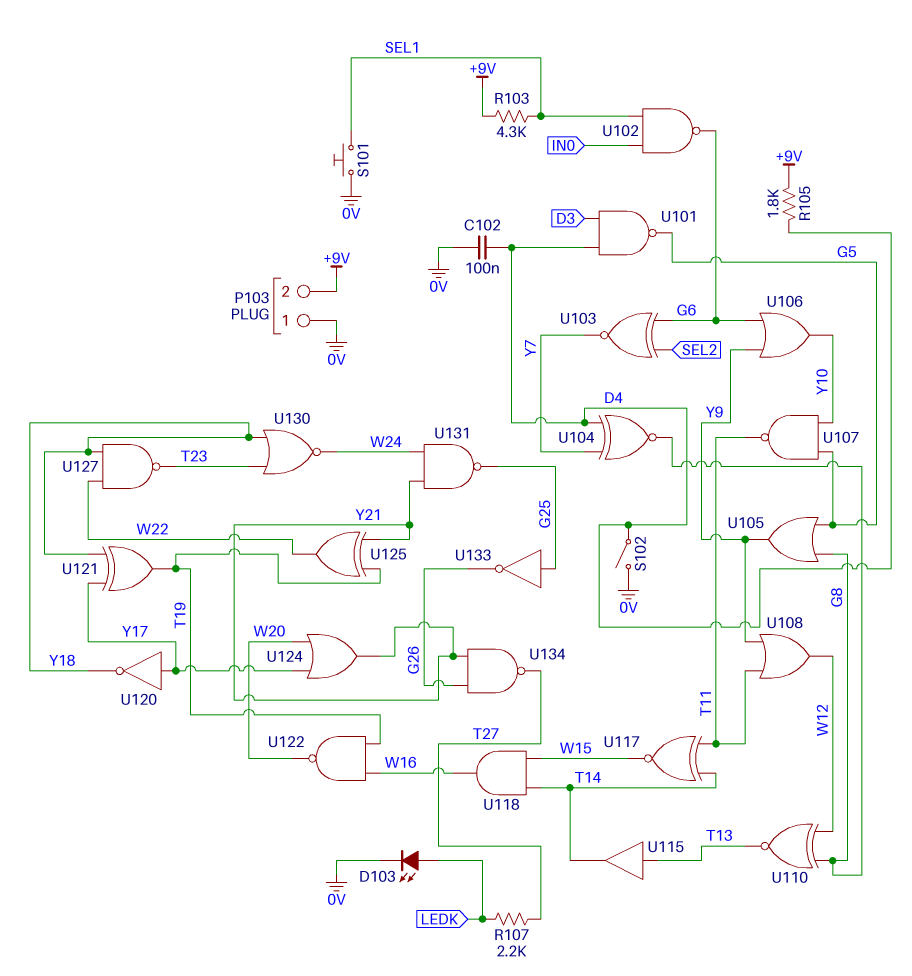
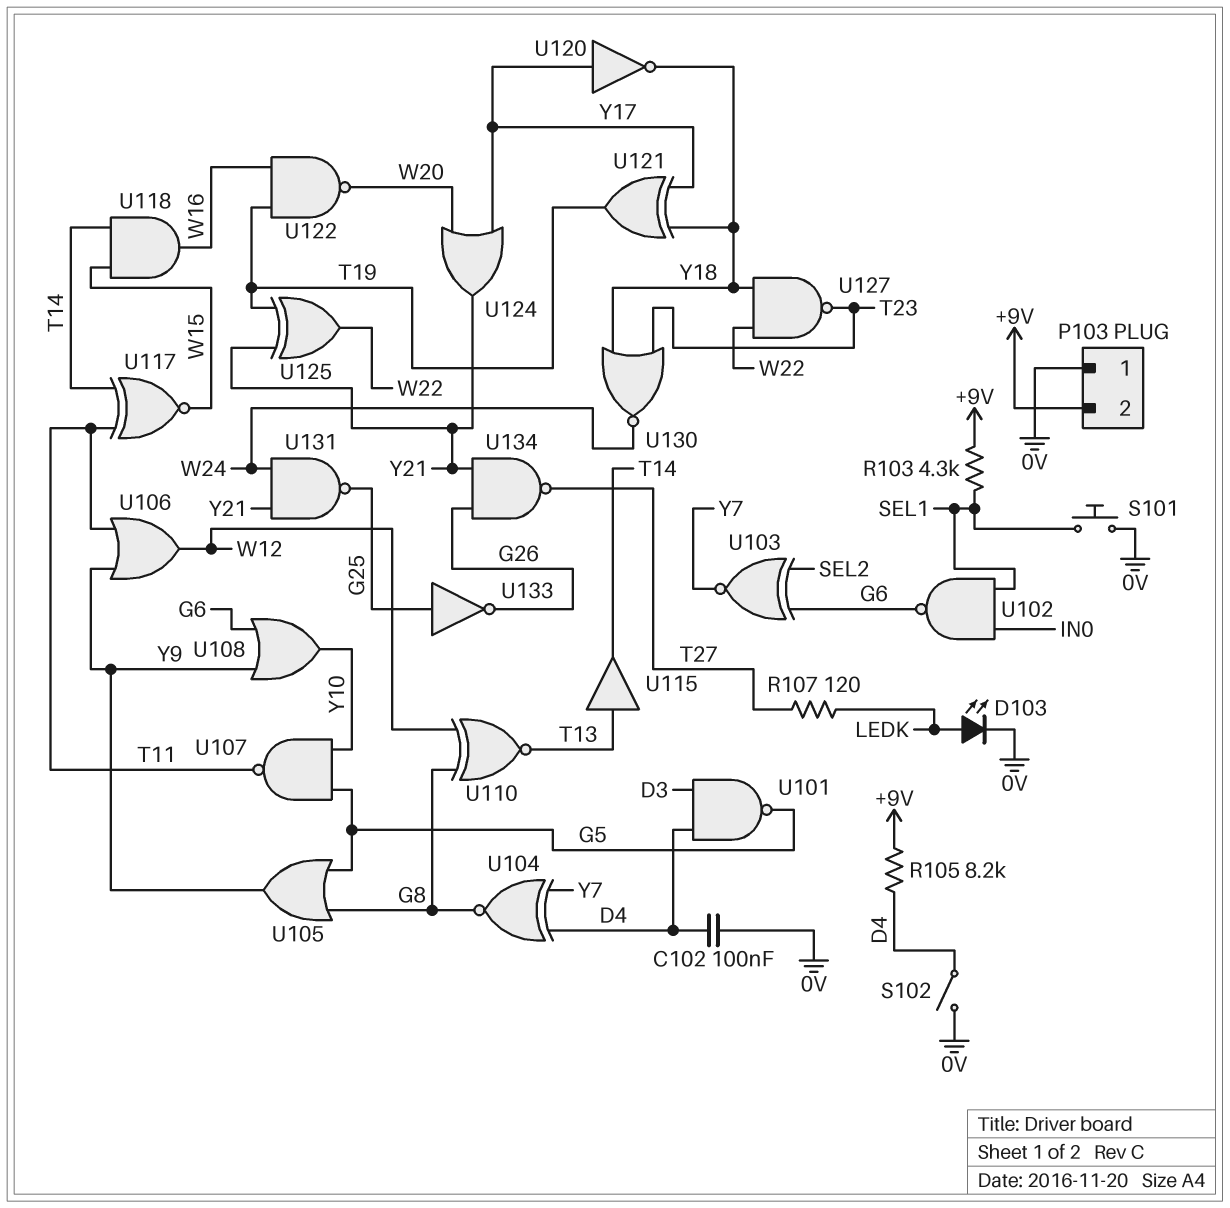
R105: 1.8k (+9V, D4) -> 8.2k (+9V, D4)
R107: 2.2k (LEDK, T27) -> 120 (LEDK, T27)
U106: OR (in G6, in Y9, out Y10) -> OR (in T11, in Y9, out W12)
U108: OR (in T11, in Y9, out W12) -> OR (in G6, in Y9, out Y10)

